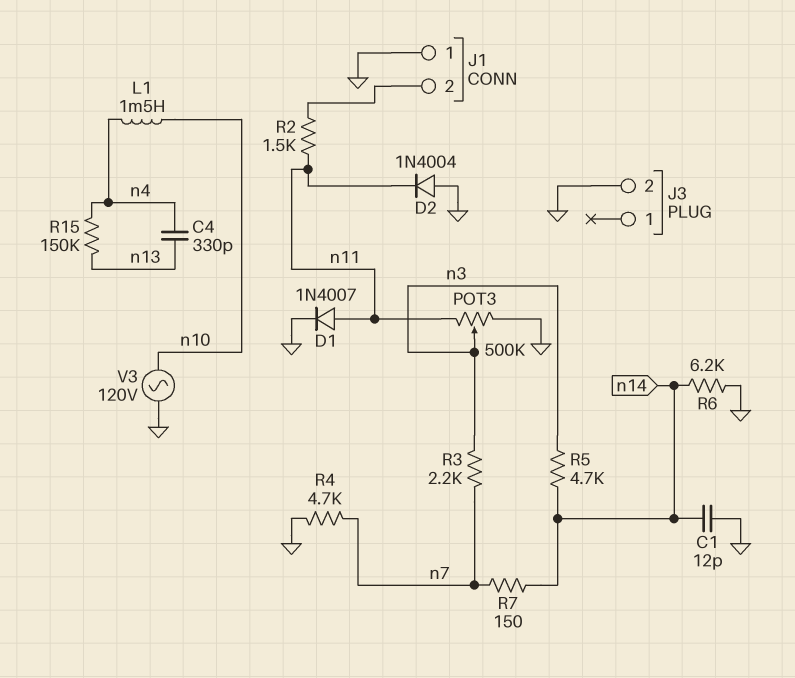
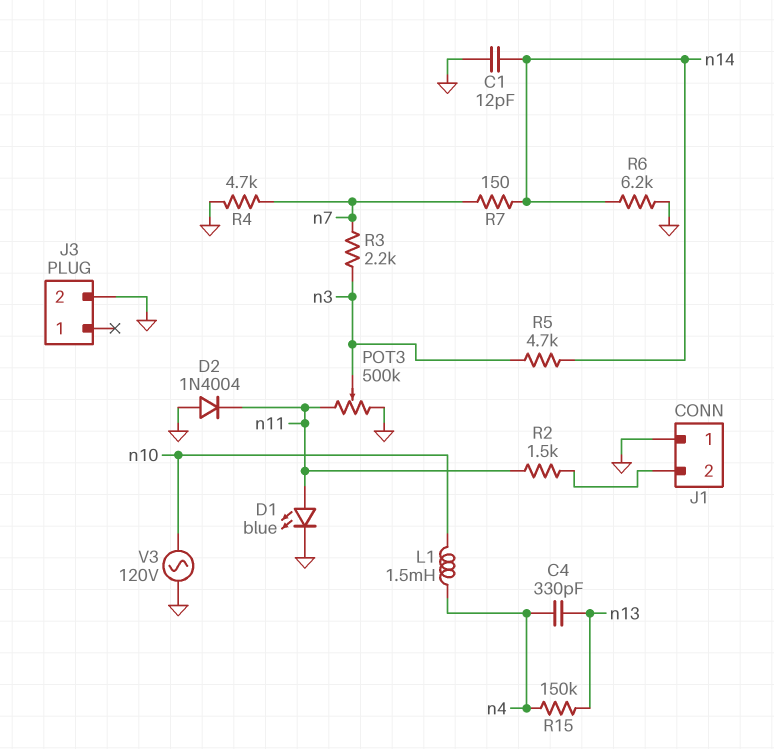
D1: diode 1N4007 (A n11, K GND) -> LED blue (A n11, K GND)

